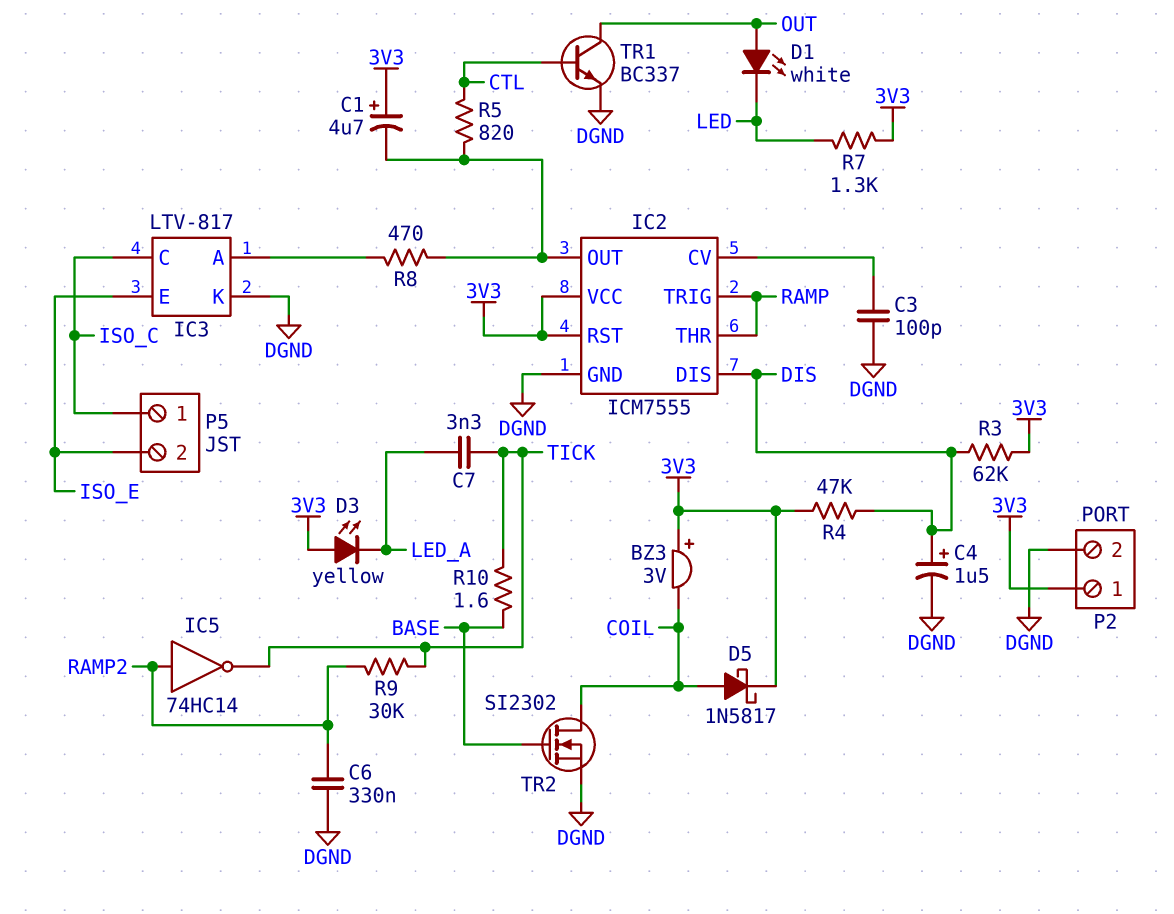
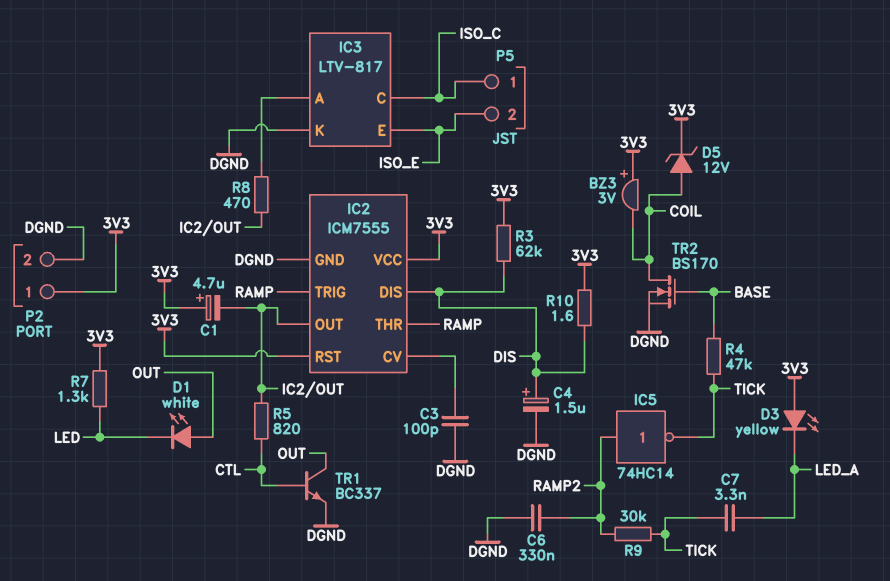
D5: schottky 1N5817 (A COIL, K 3V3) -> zener 12V (A COIL, K 3V3)
R4: 47k (3V3, DIS) -> 47k (BASE, TICK)
R10: 1.6 (BASE, TICK) -> 1.6 (3V3, DIS)
TR2: NMOS SI2302 (G BASE, D COIL, S DGND) -> NMOS BS170 (G BASE, D COIL, S DGND)

